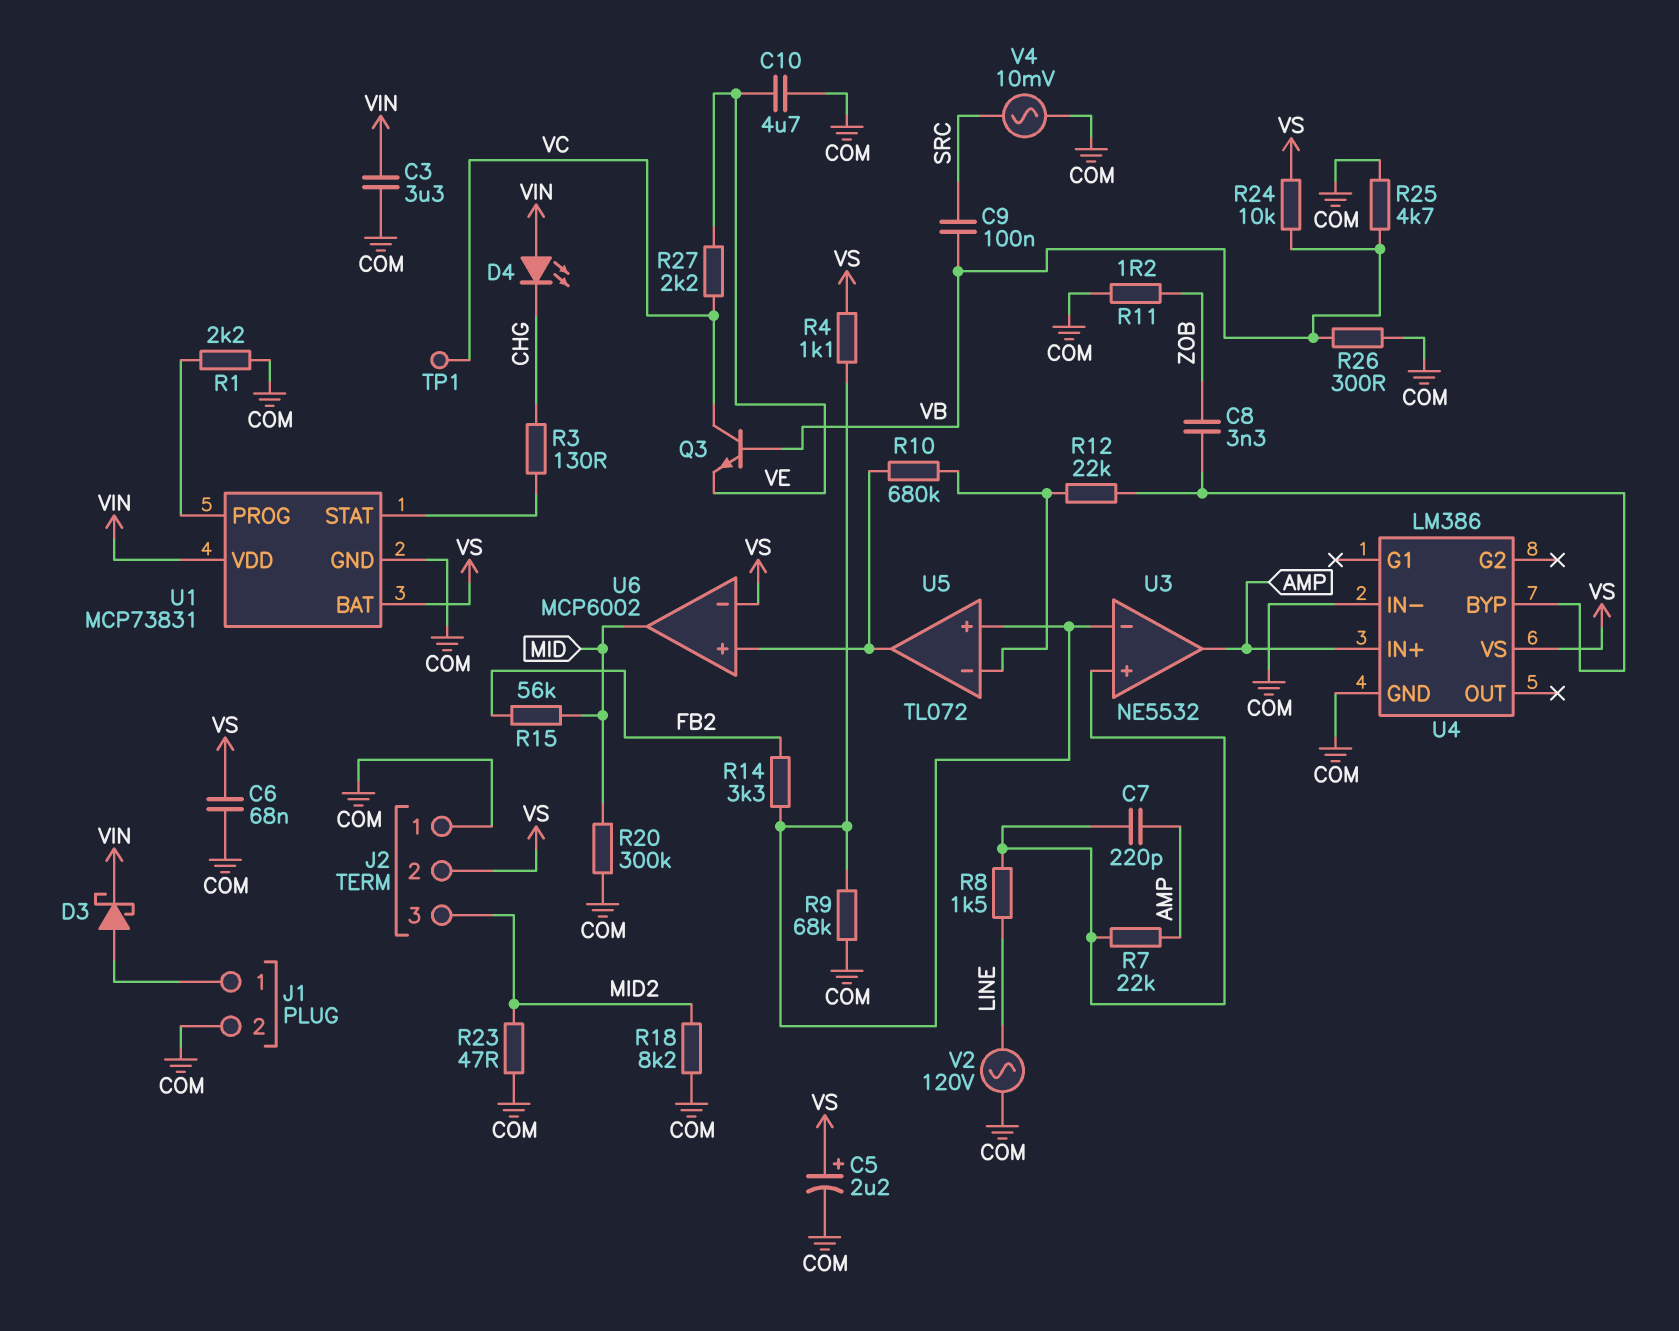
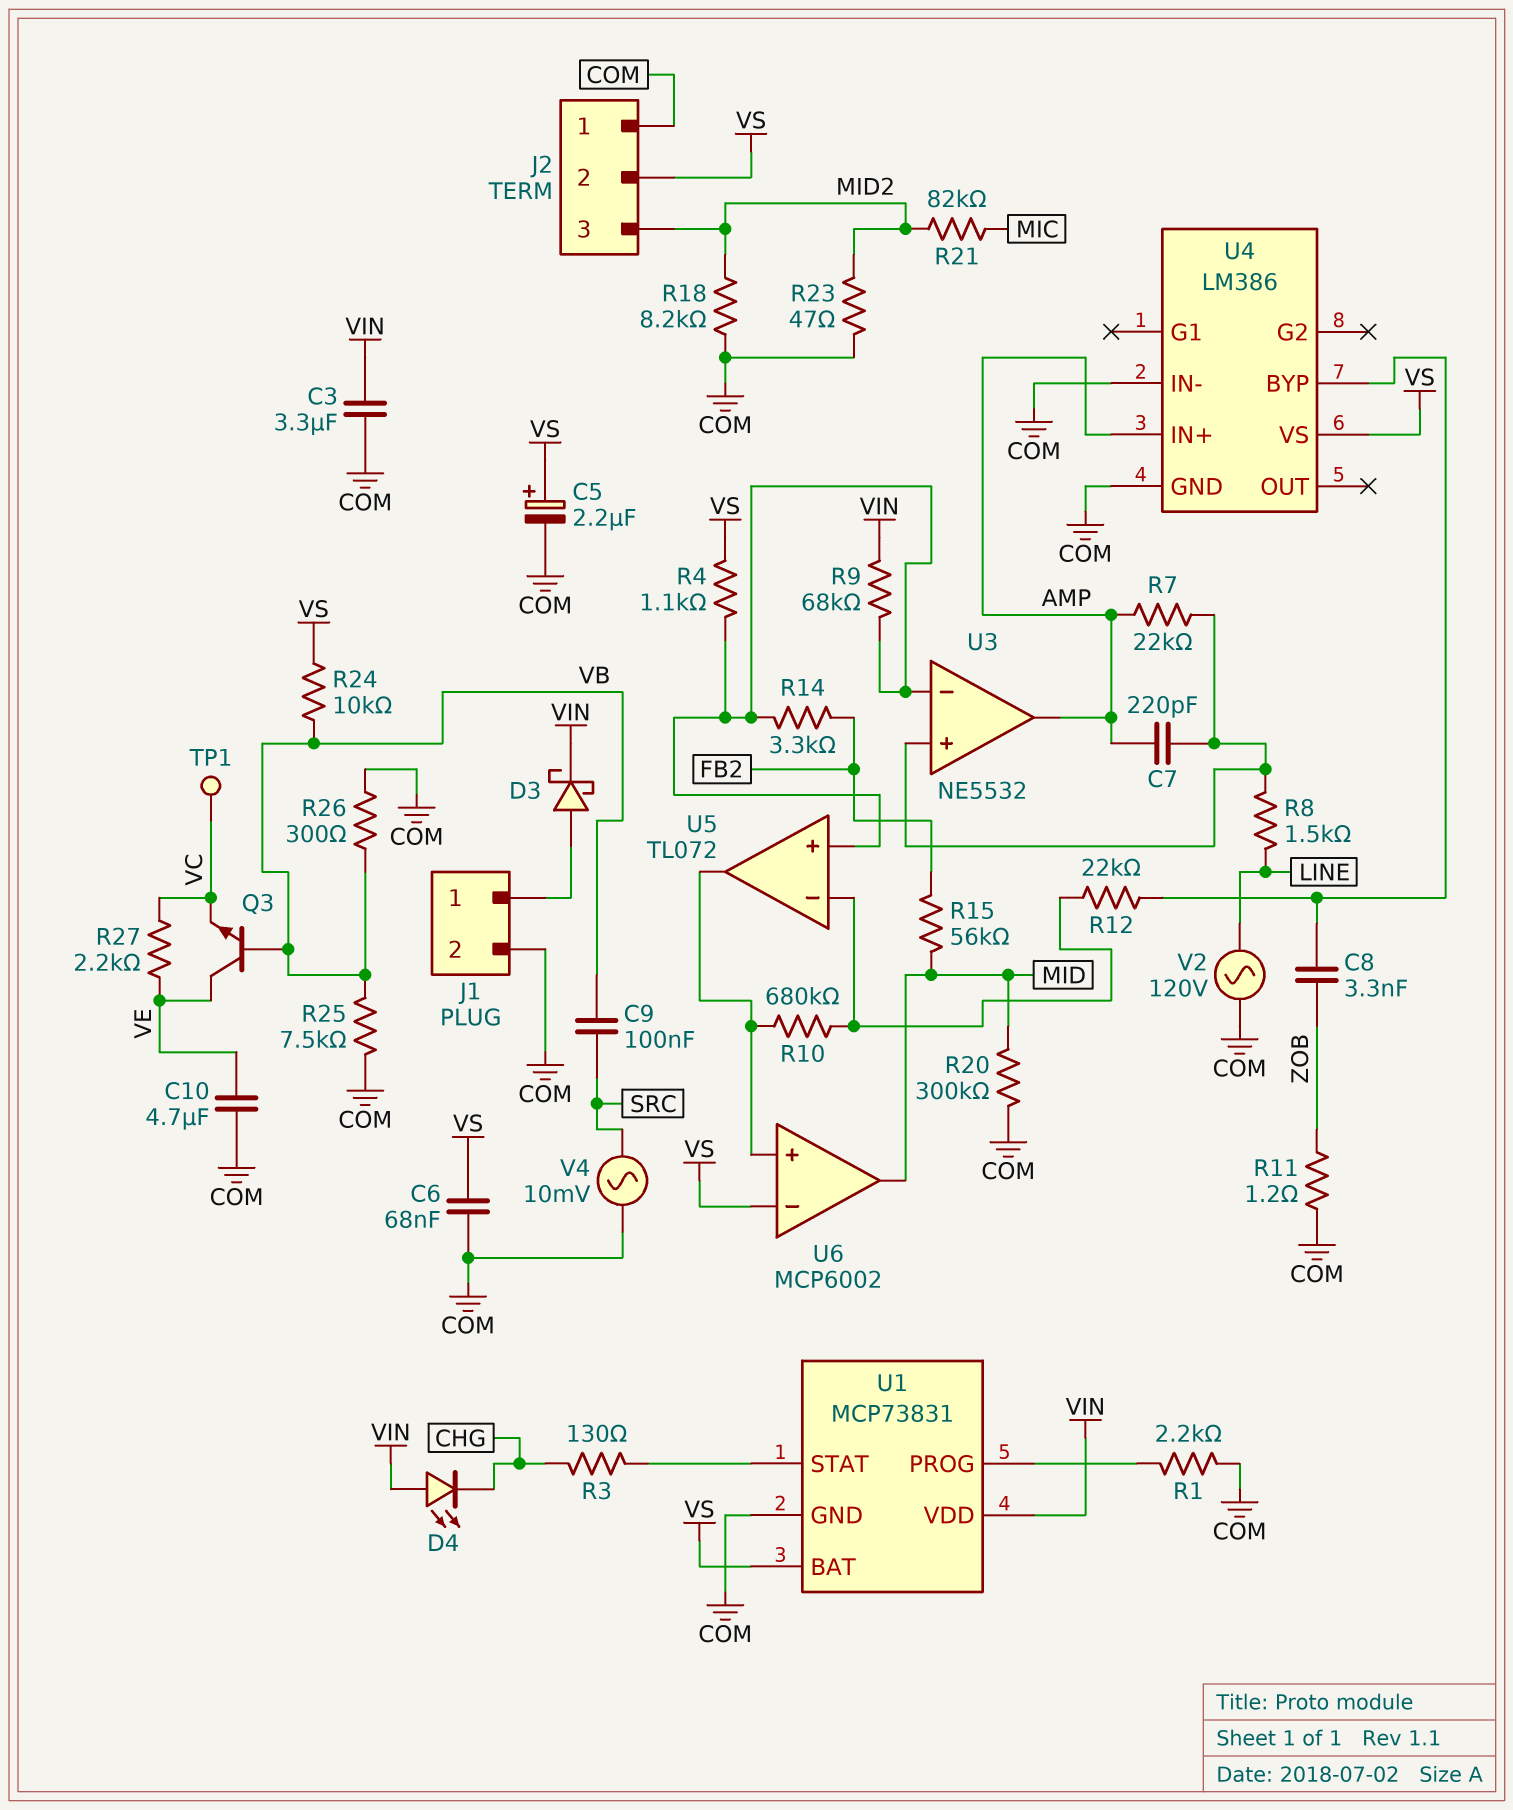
Q3: NPN (B VB, C VC, E VE) -> NPN (B VB, C VE, E VC)
R9: 68k (COM, U3/in-) -> 68k (U3/in-, VIN)
R21: none -> 82k (MIC, MID2)
R25: 4.7k (COM, VB) -> 7.5k (COM, VB)

